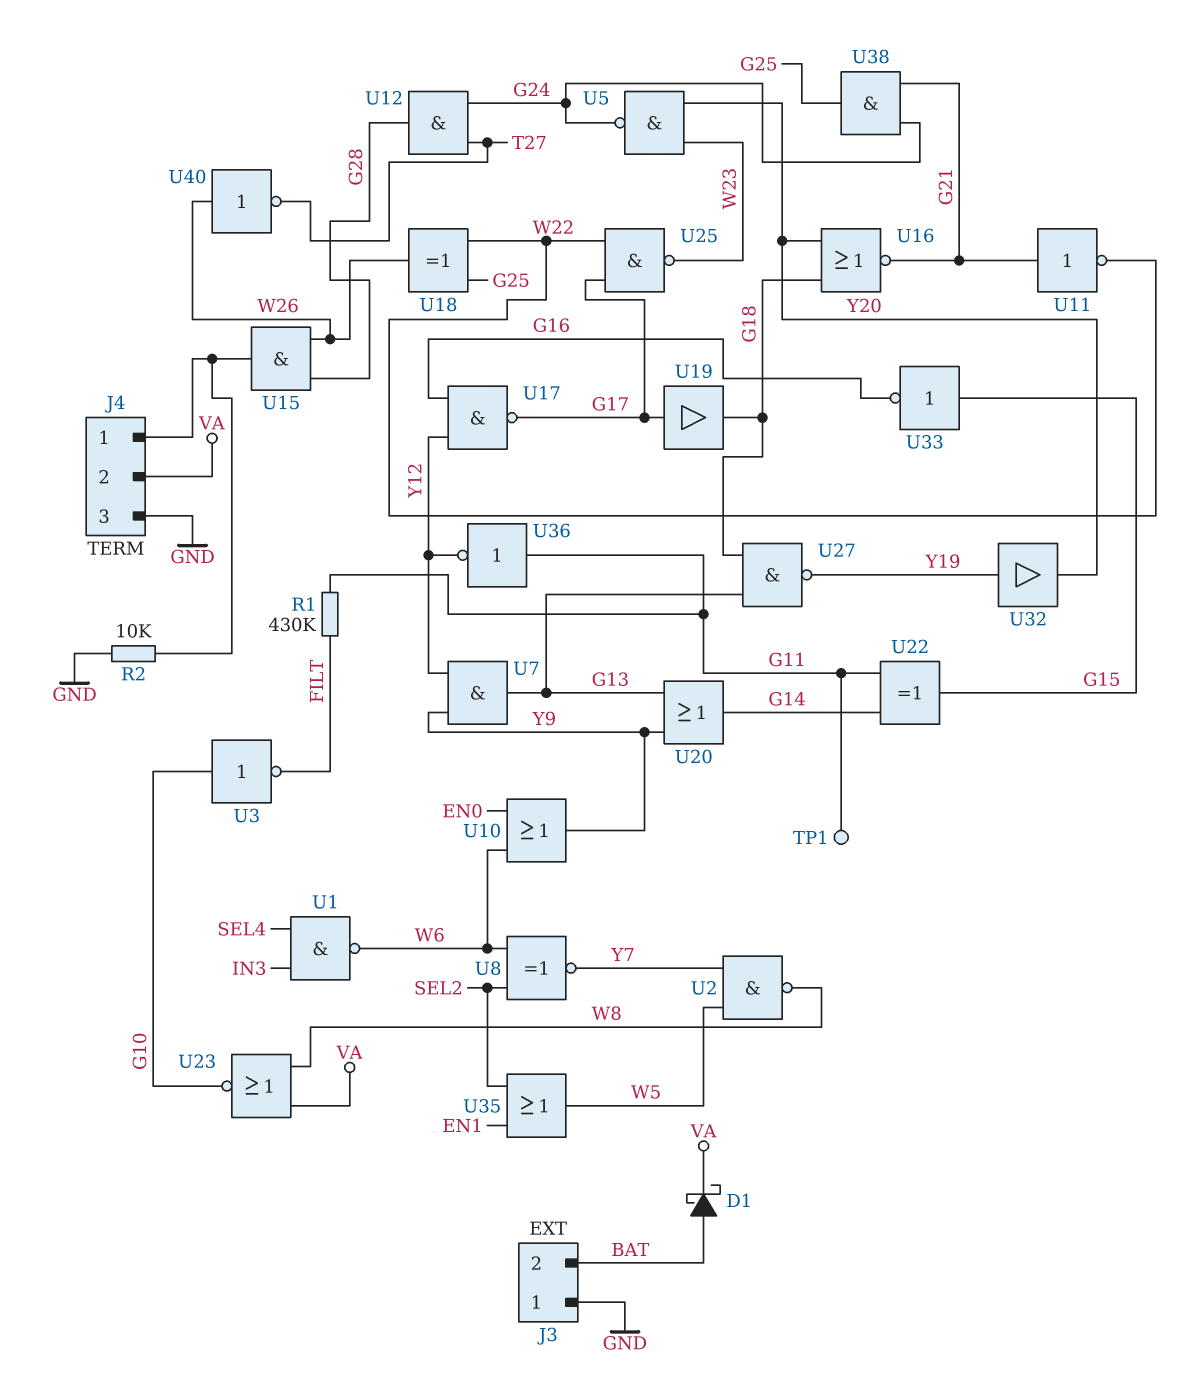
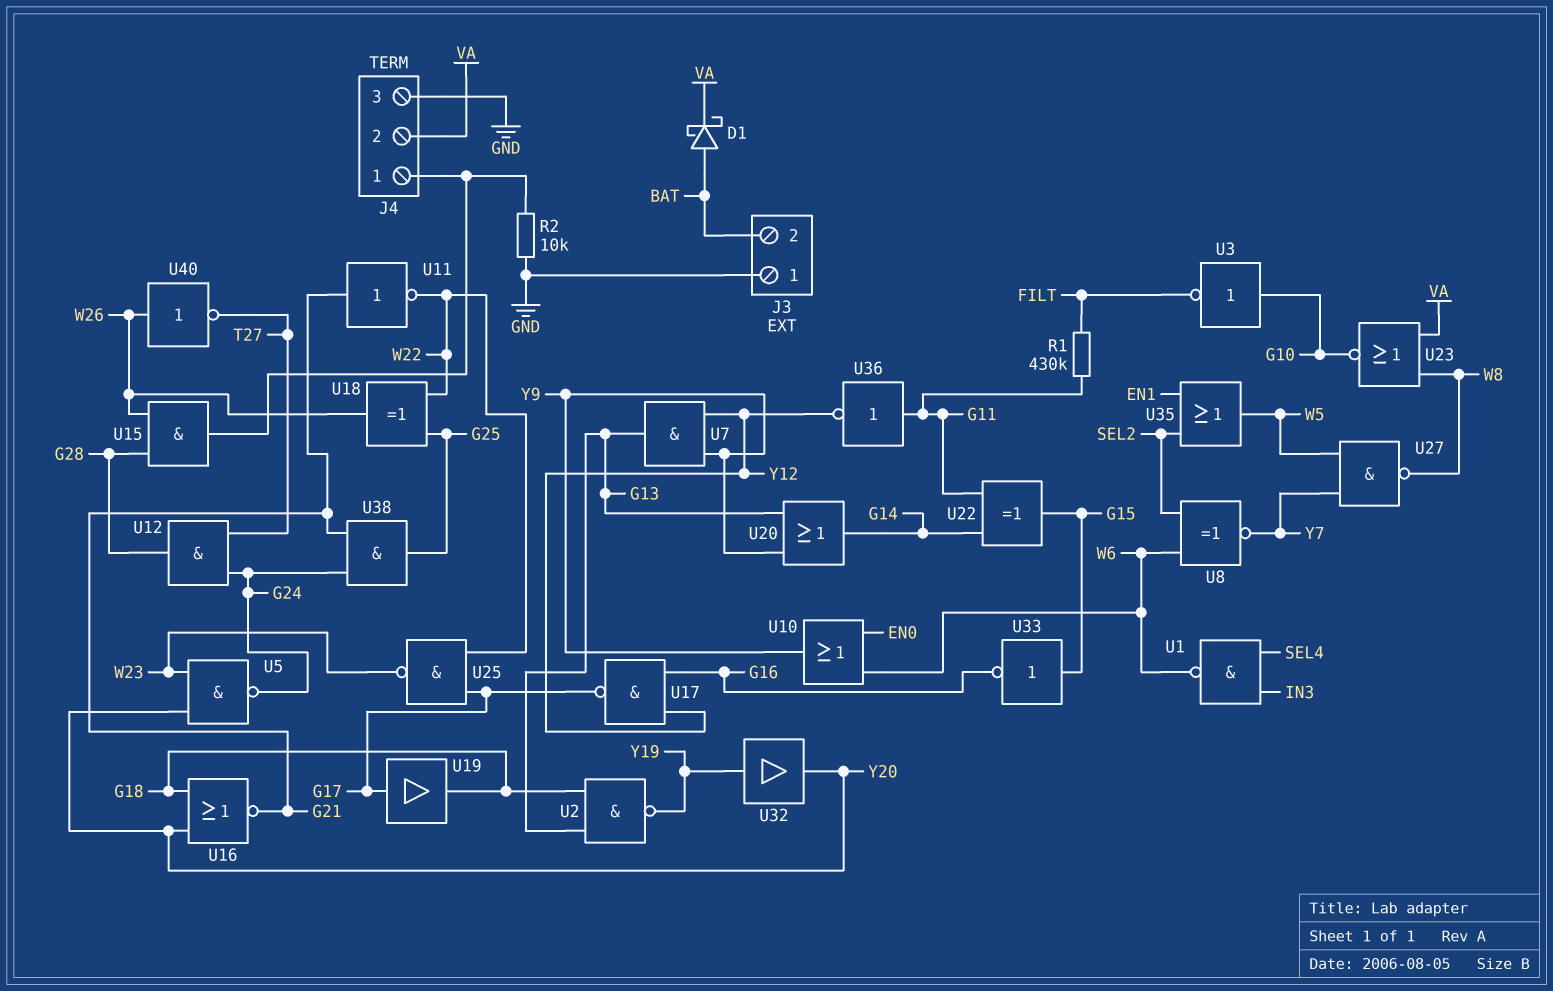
TP1: test point (G11) -> none
U2: NAND (in W5, in Y7, out W8) -> NAND (in G13, in G18, out Y19)
U27: NAND (in G13, in G18, out Y19) -> NAND (in W5, in Y7, out W8)

